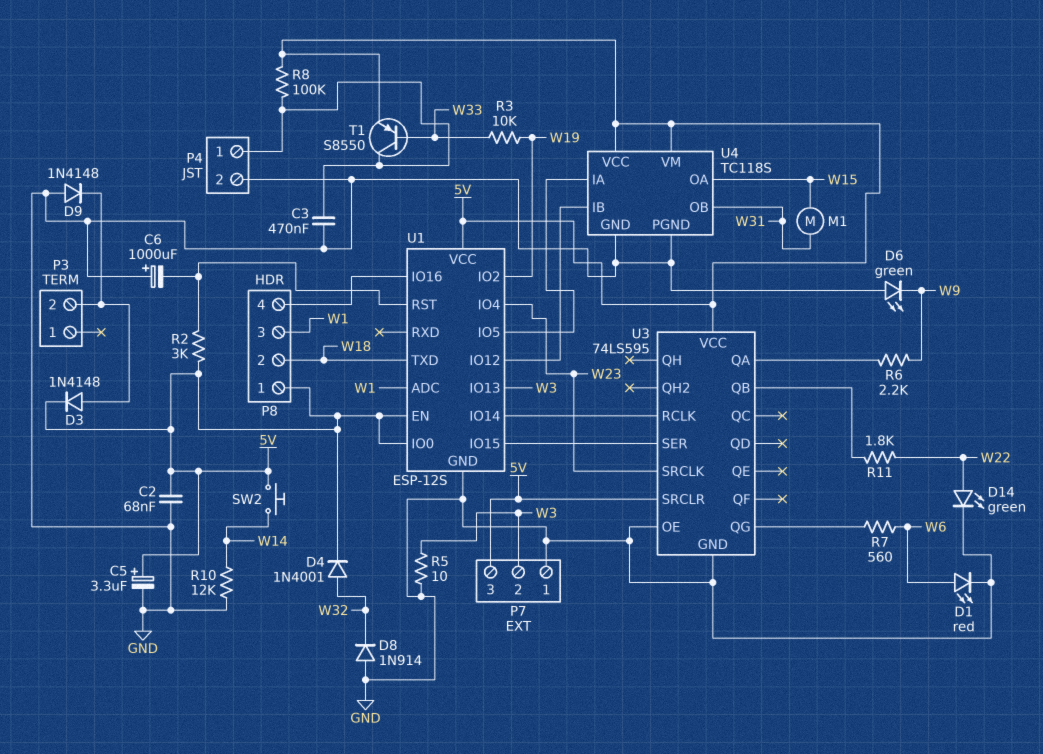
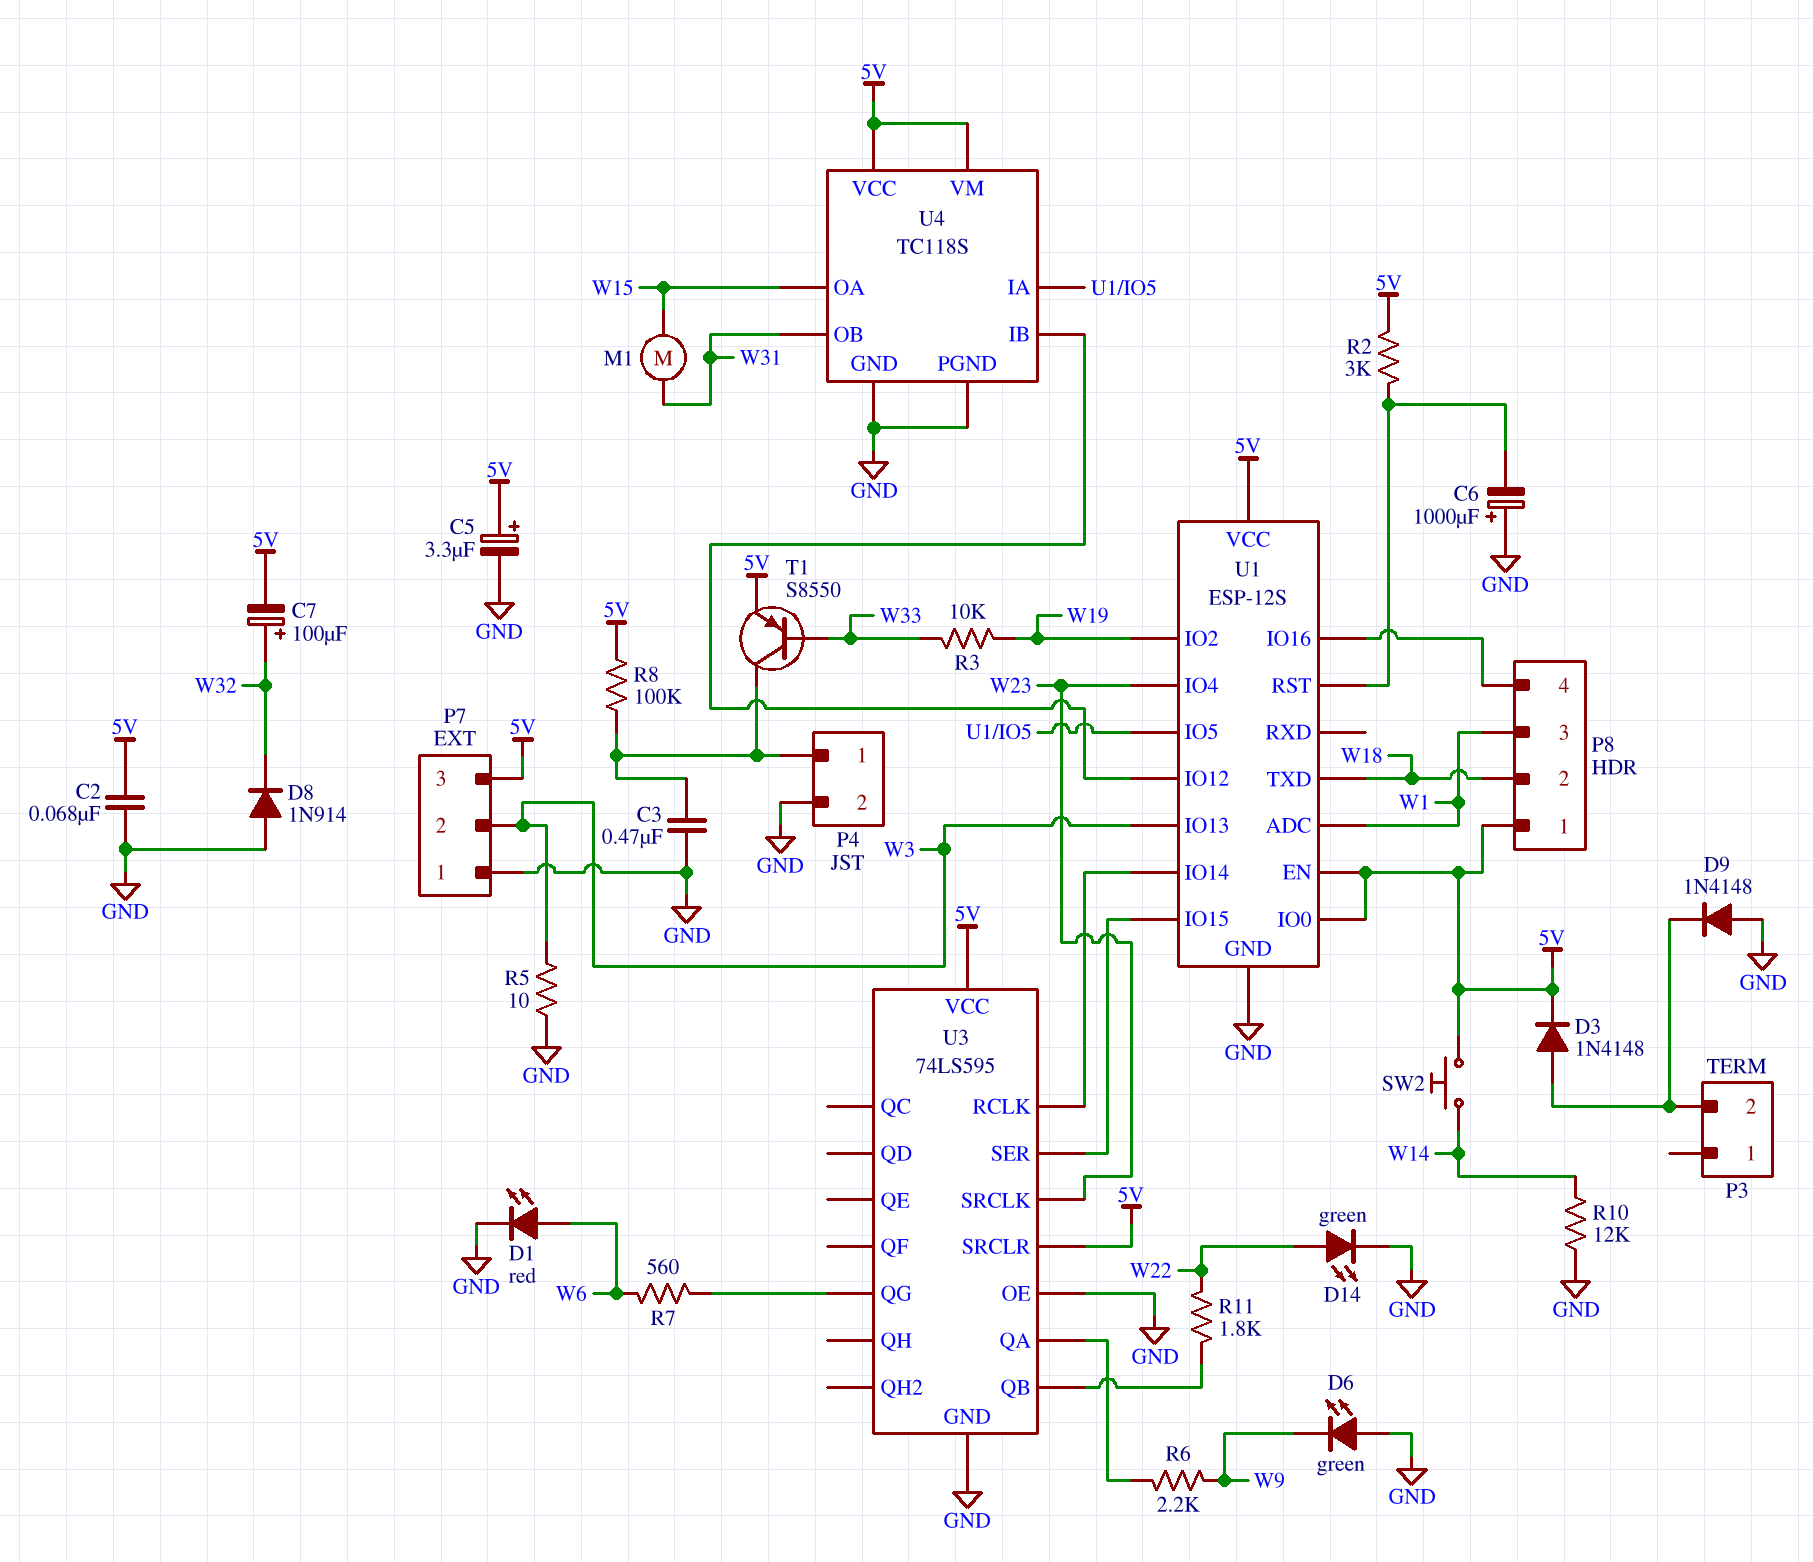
C7: none -> 100uF (plus W32, minus 5V)
D4: diode 1N4001 (A W32, K 5V) -> none

